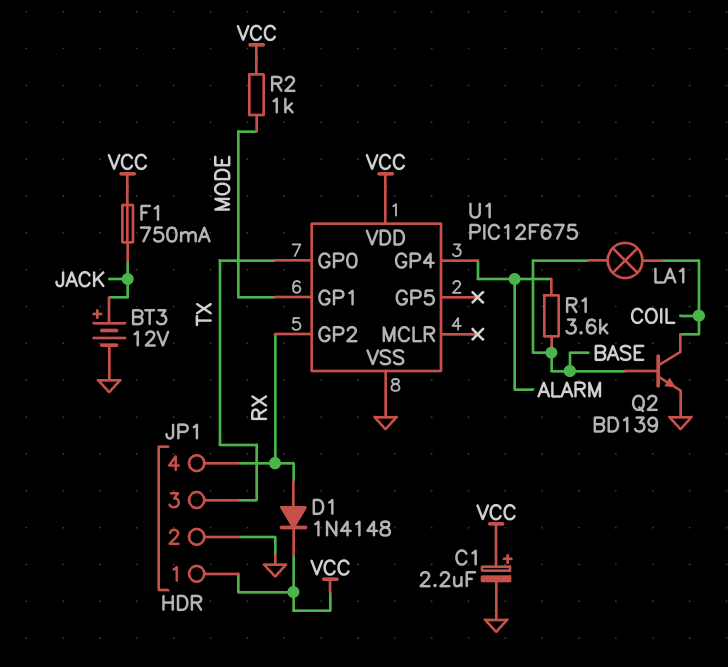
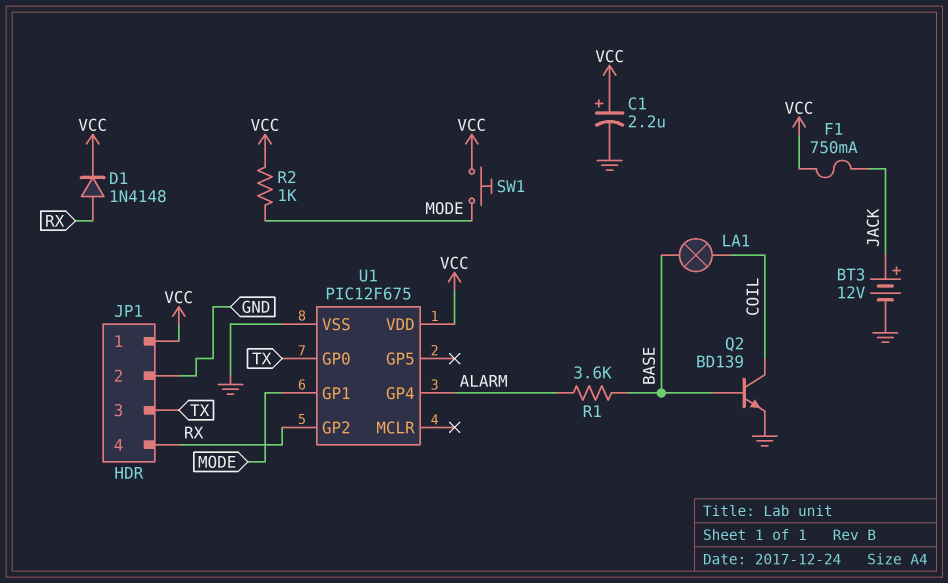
SW1: none -> button (MODE, VCC)

